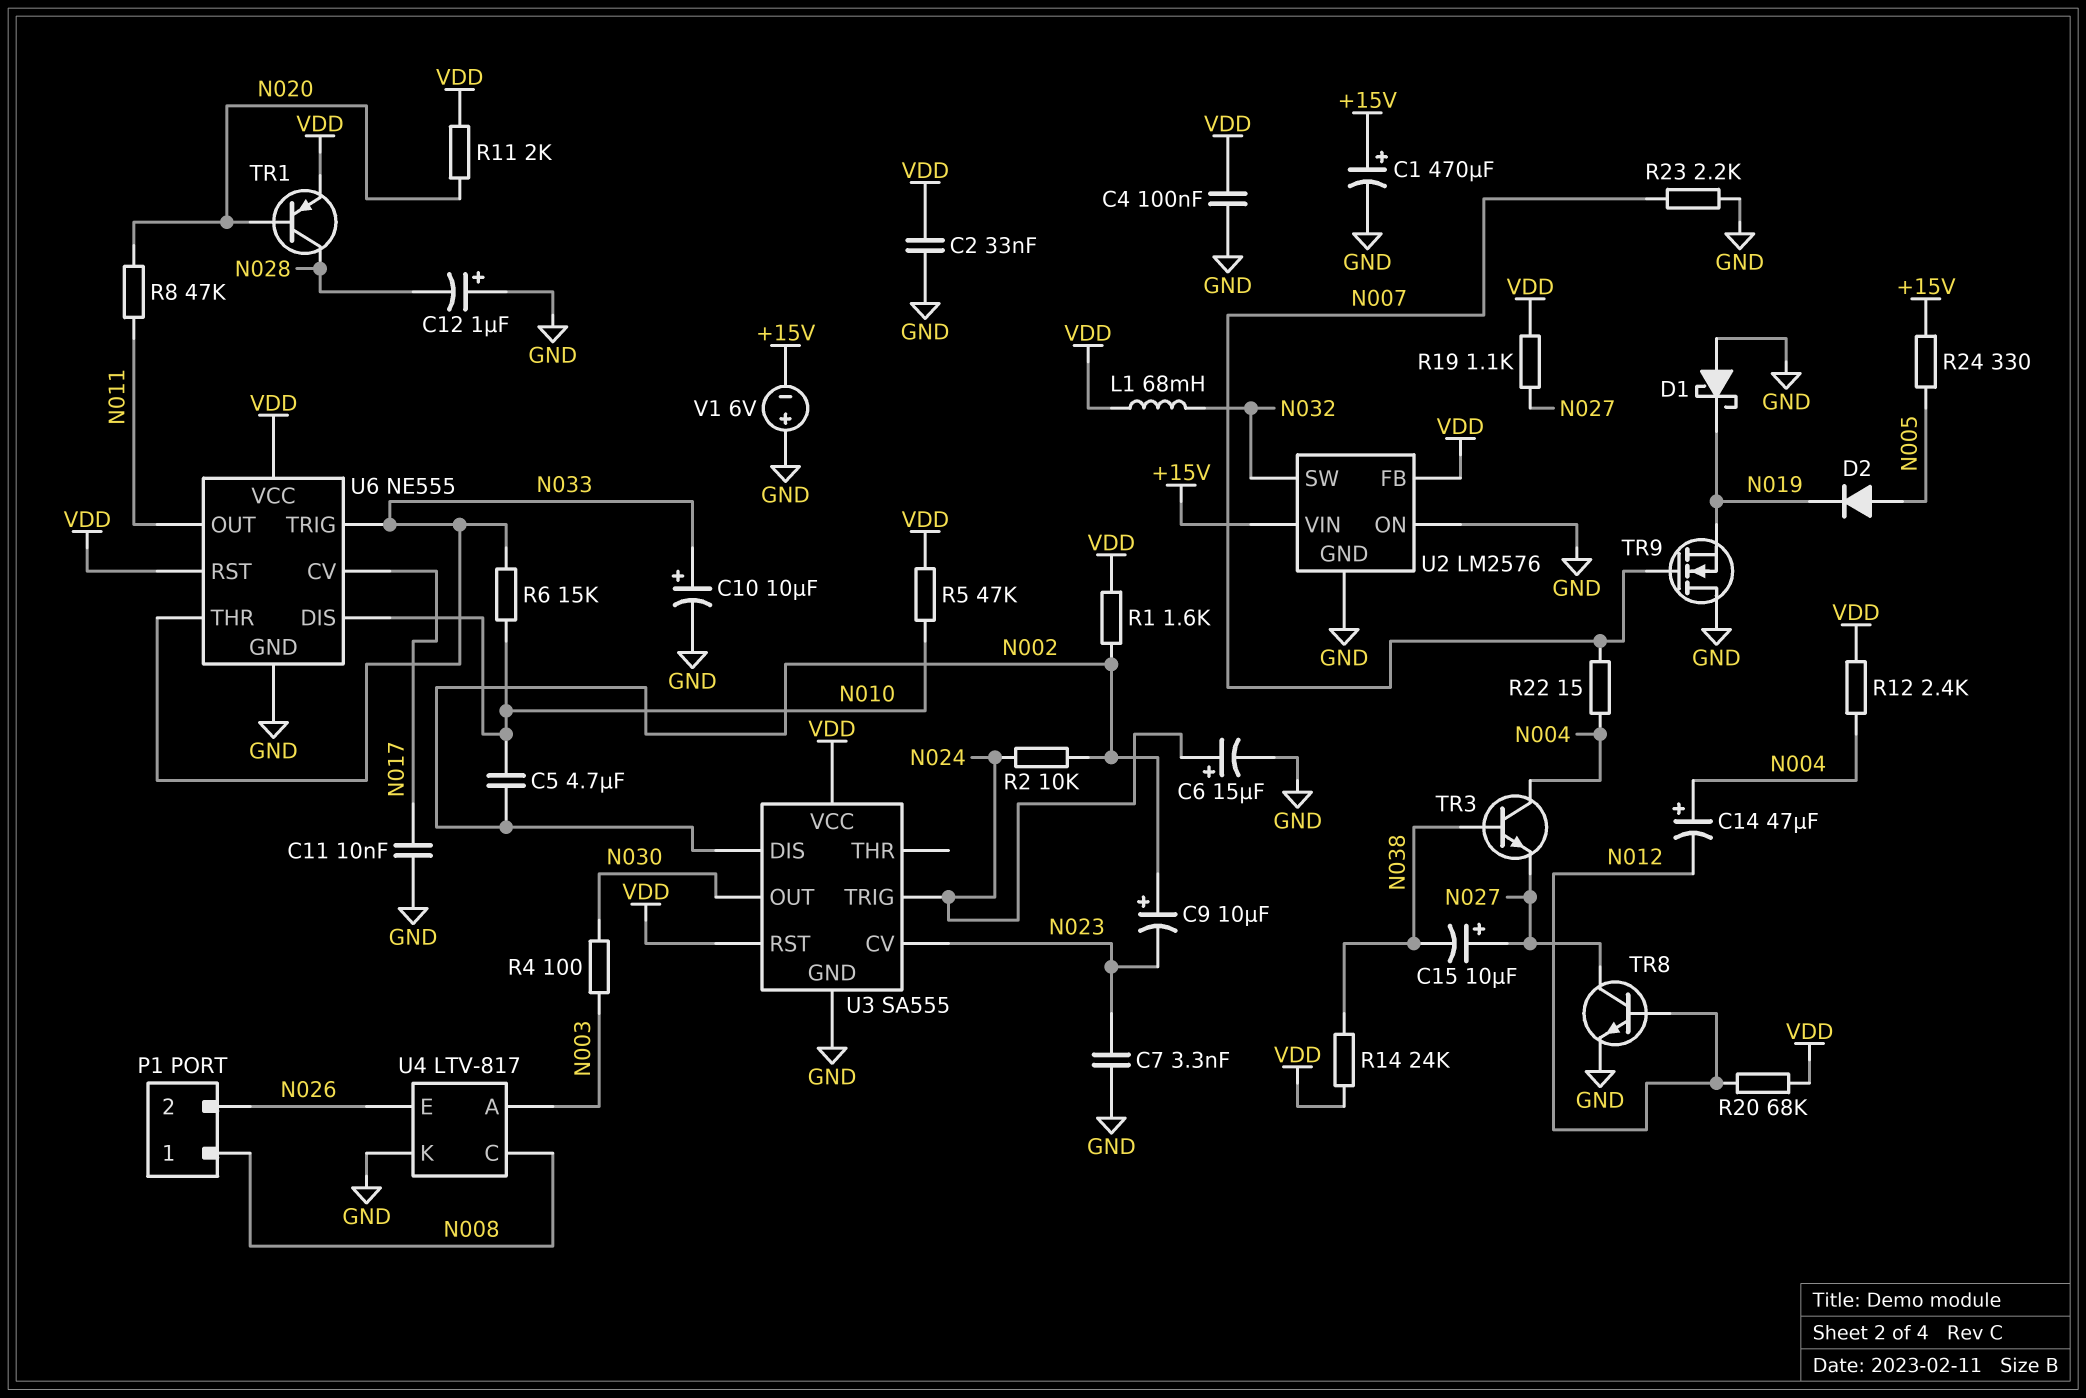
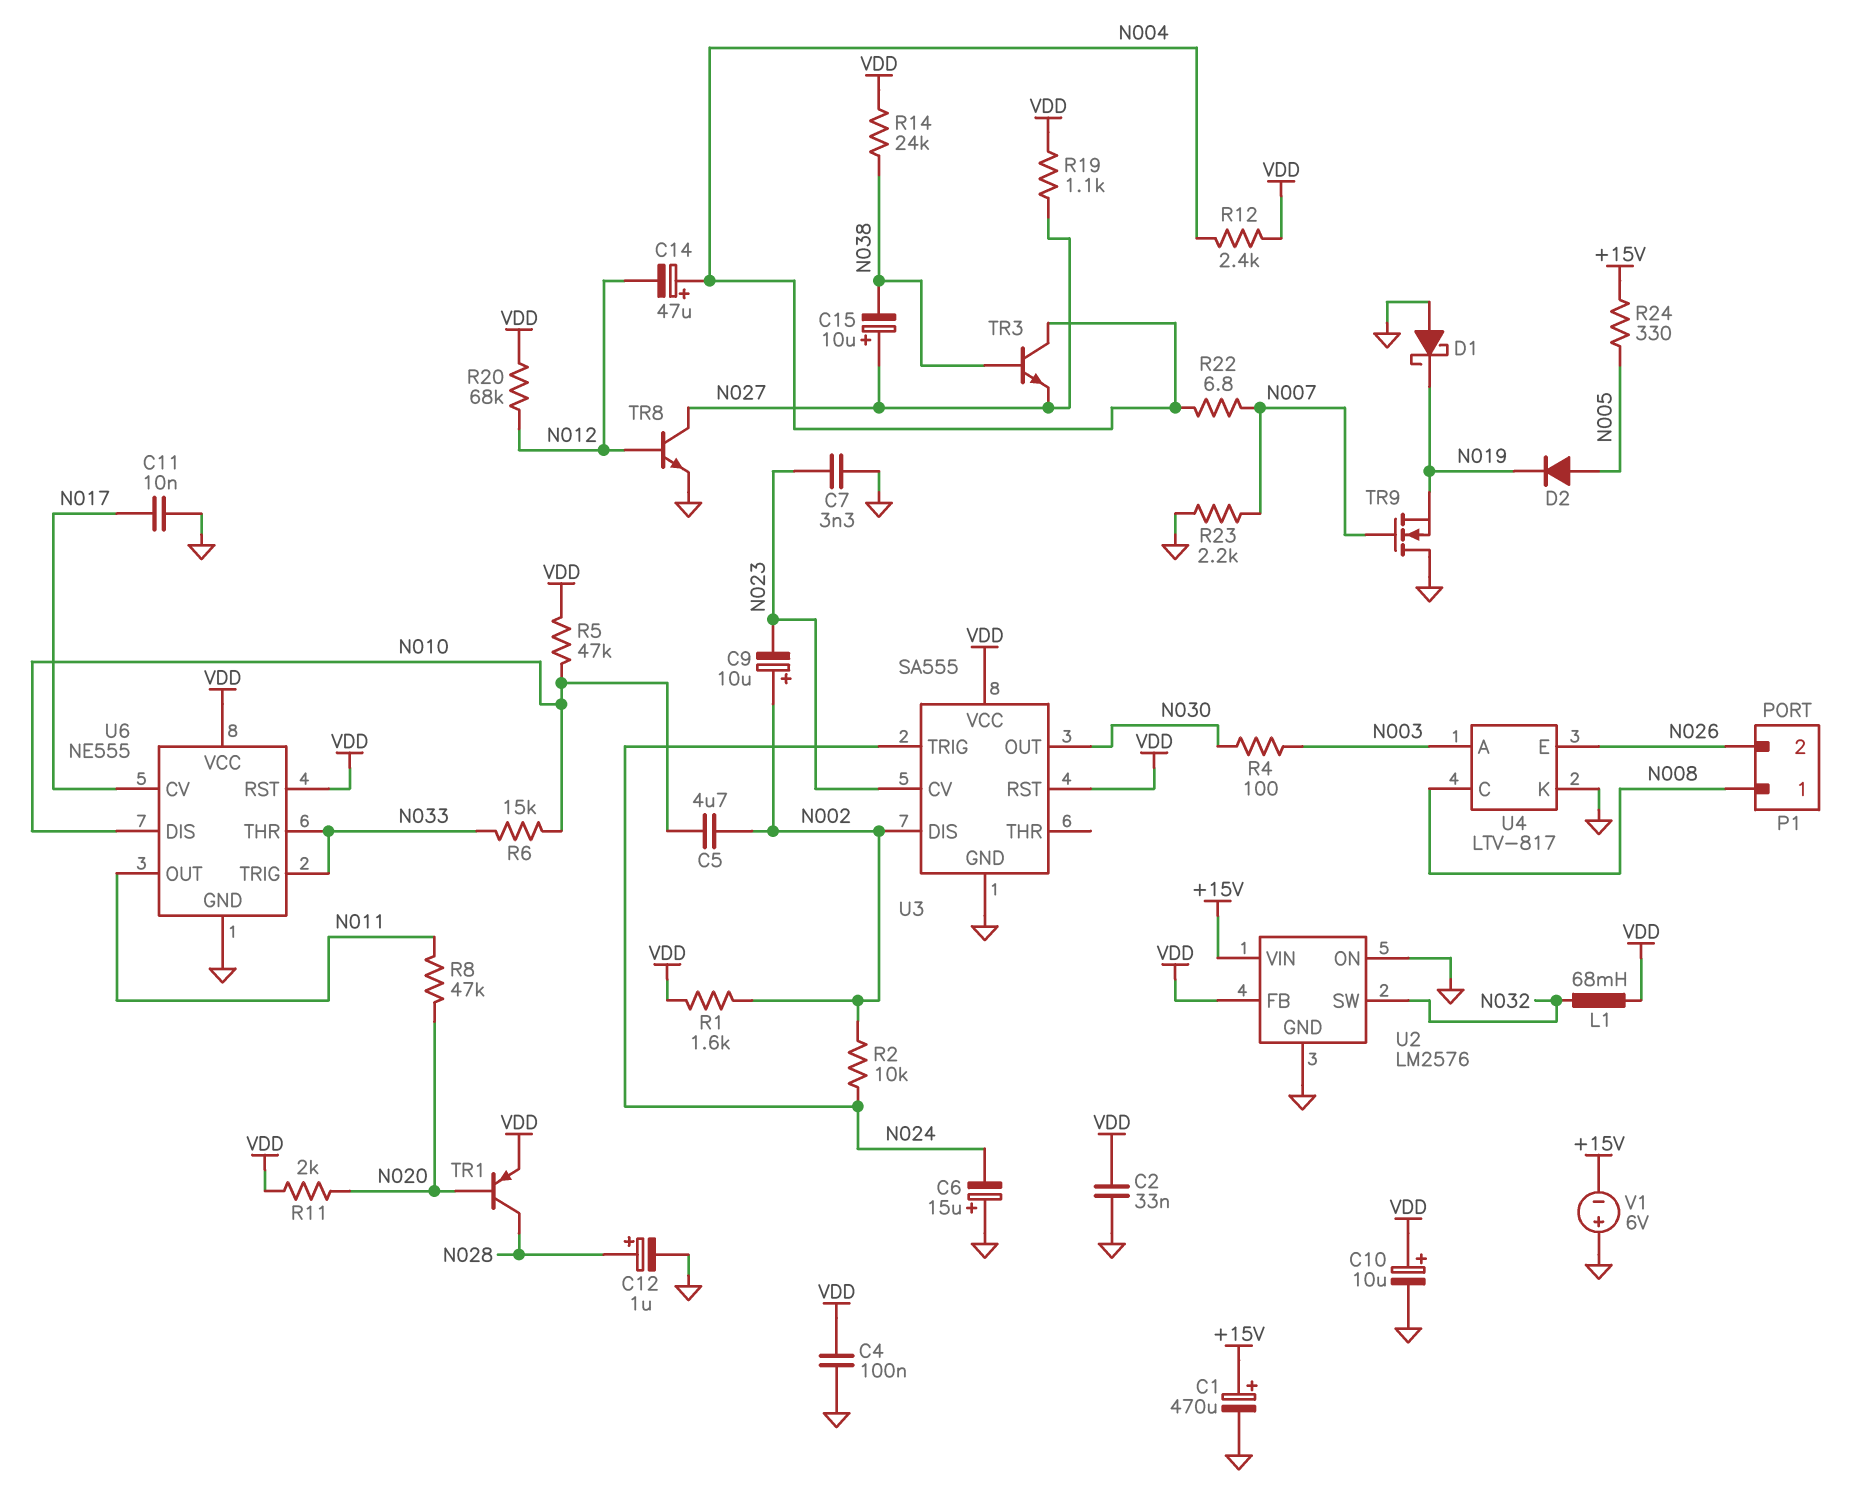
C6: 15uF (plus N024, minus GND) -> 15uF (plus GND, minus N024)
C10: 10uF (plus N033, minus GND) -> 10uF (plus VDD, minus GND)
C12: 1uF (plus GND, minus N028) -> 1uF (plus N028, minus GND)
R22: 15 (N004, N007) -> 6.8 (N004, N007)

